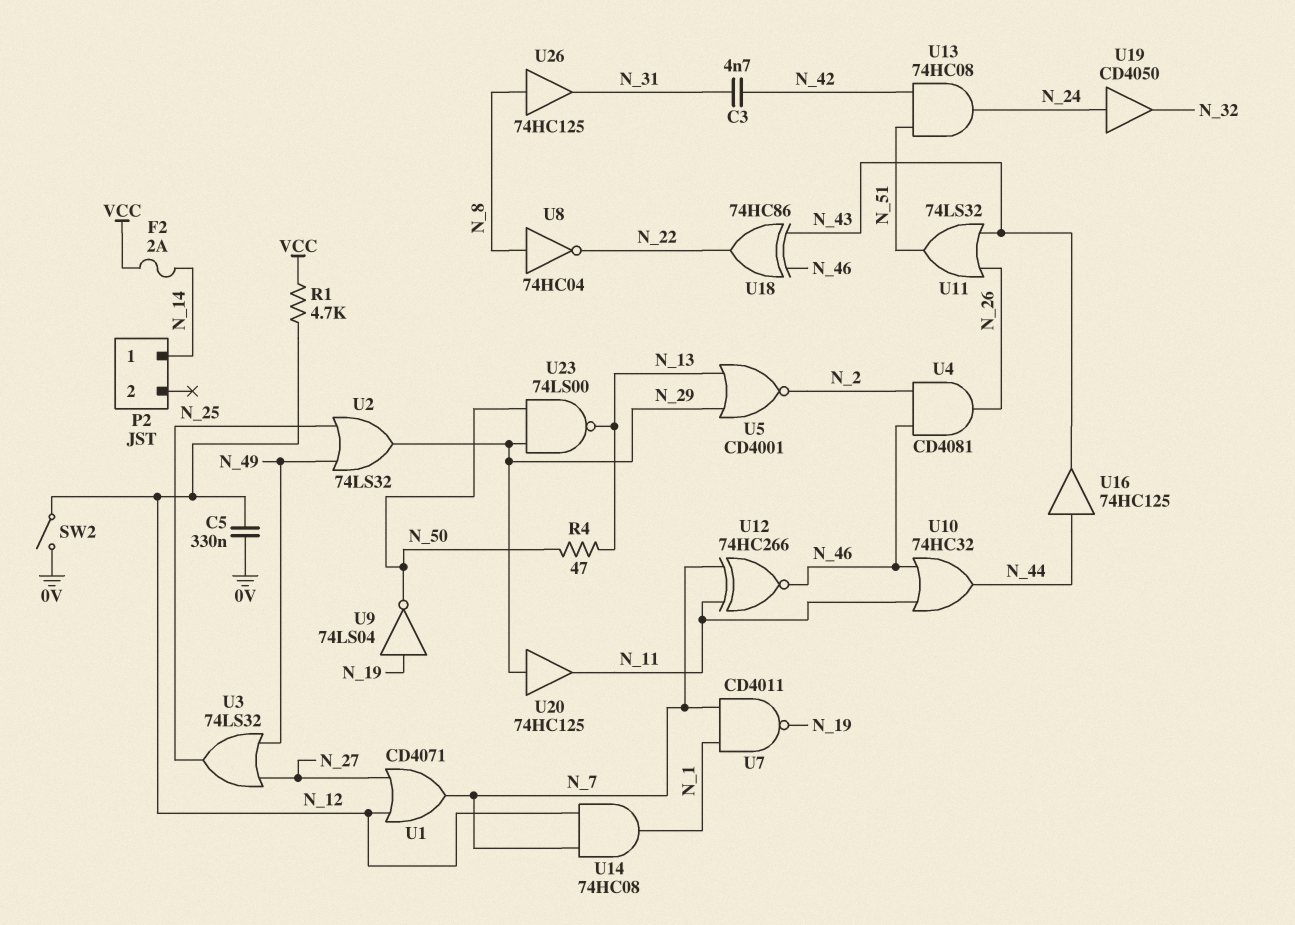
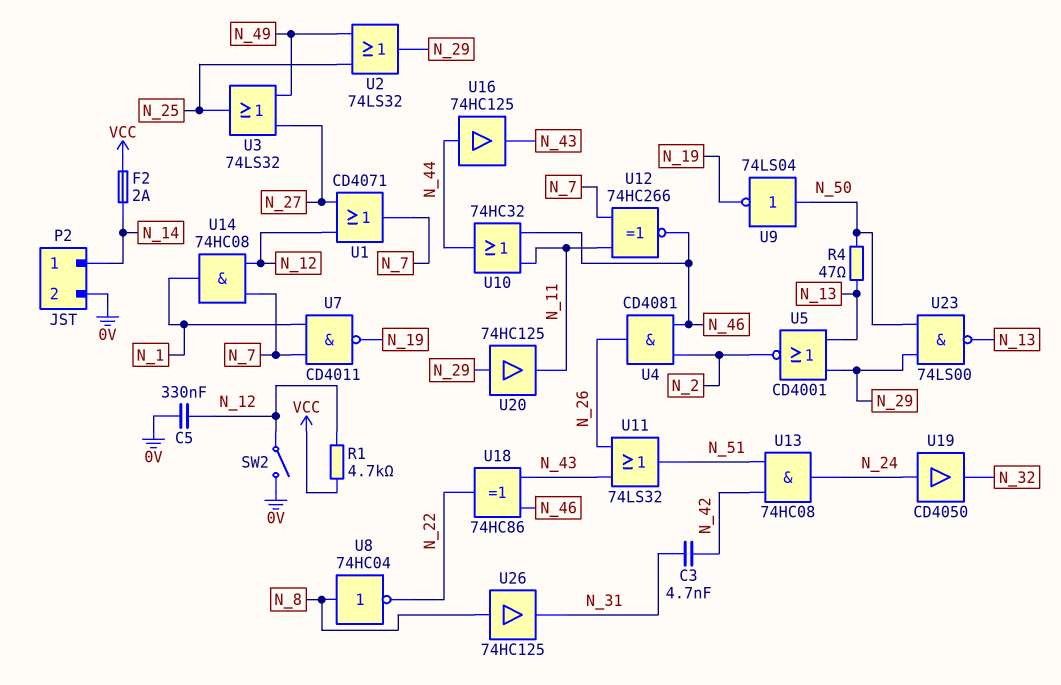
P2 pin 2: none -> 0V
U9: NOT 74LS04 (in N_19, out N_50) -> NOT 74LS04 (in N_50, out N_19)

